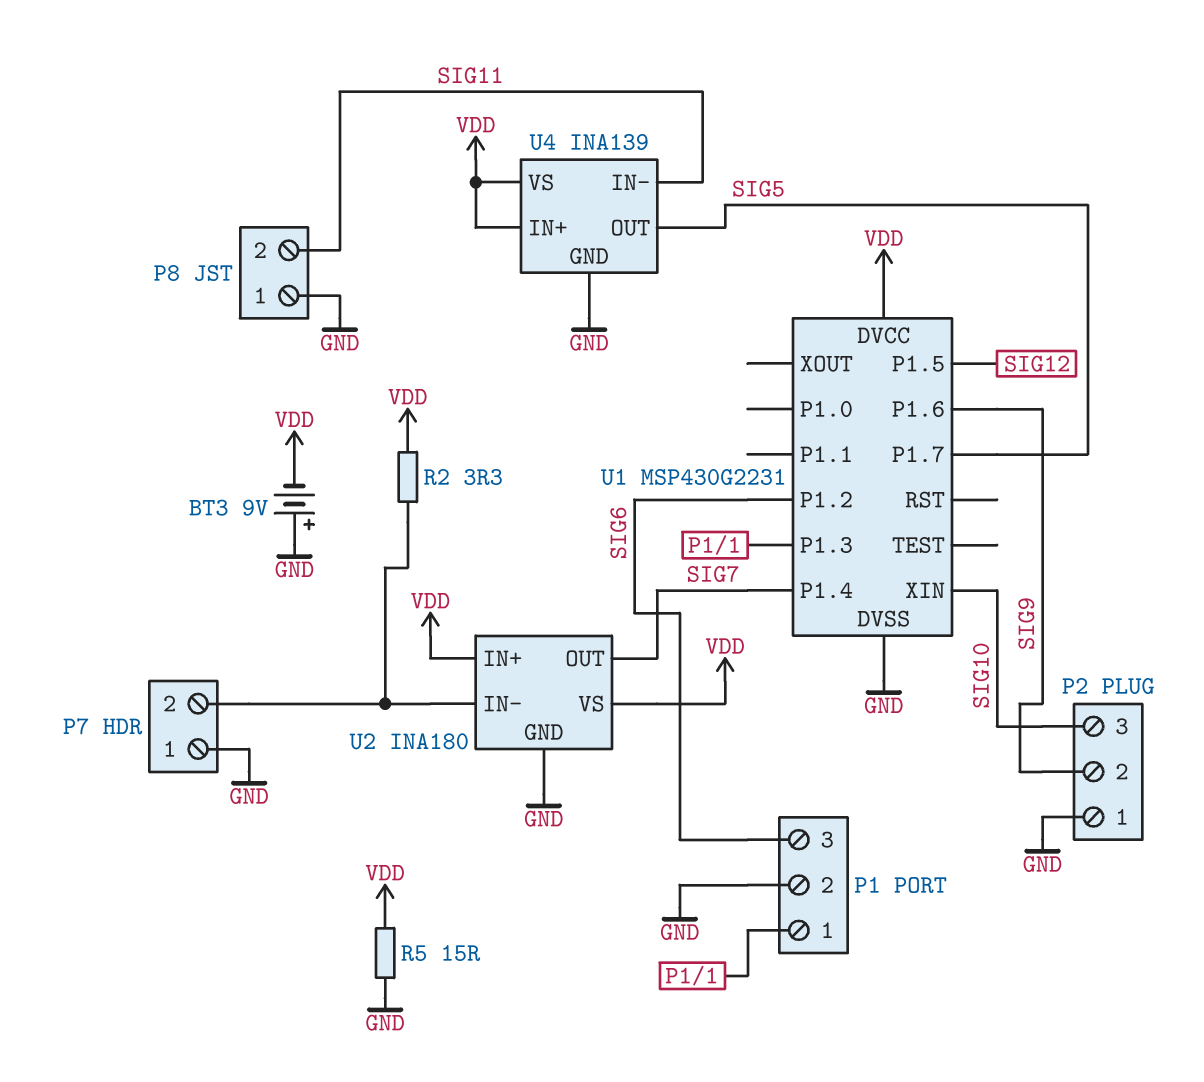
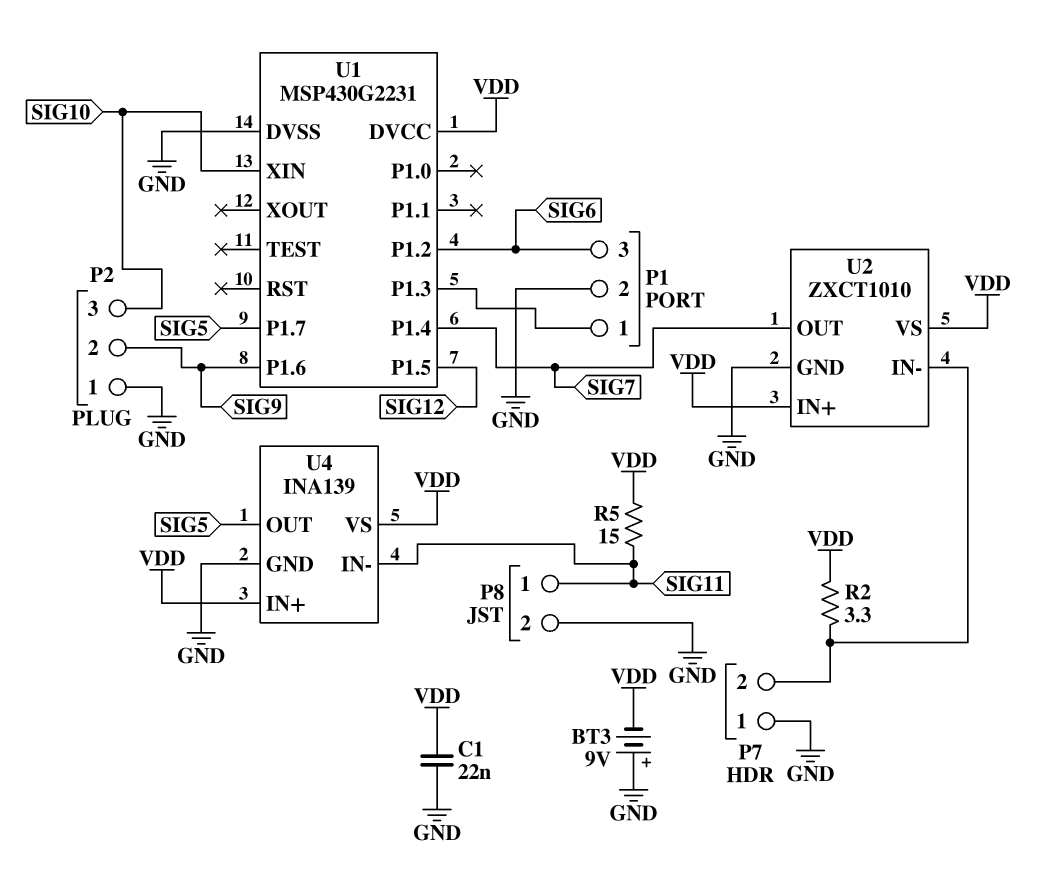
C1: none -> 22nF (GND, VDD)
P8 pin 1: GND -> SIG11
P8 pin 2: SIG11 -> GND
R5: 15 (GND, VDD) -> 15 (SIG11, VDD)
U2: INA180 -> ZXCT1010

